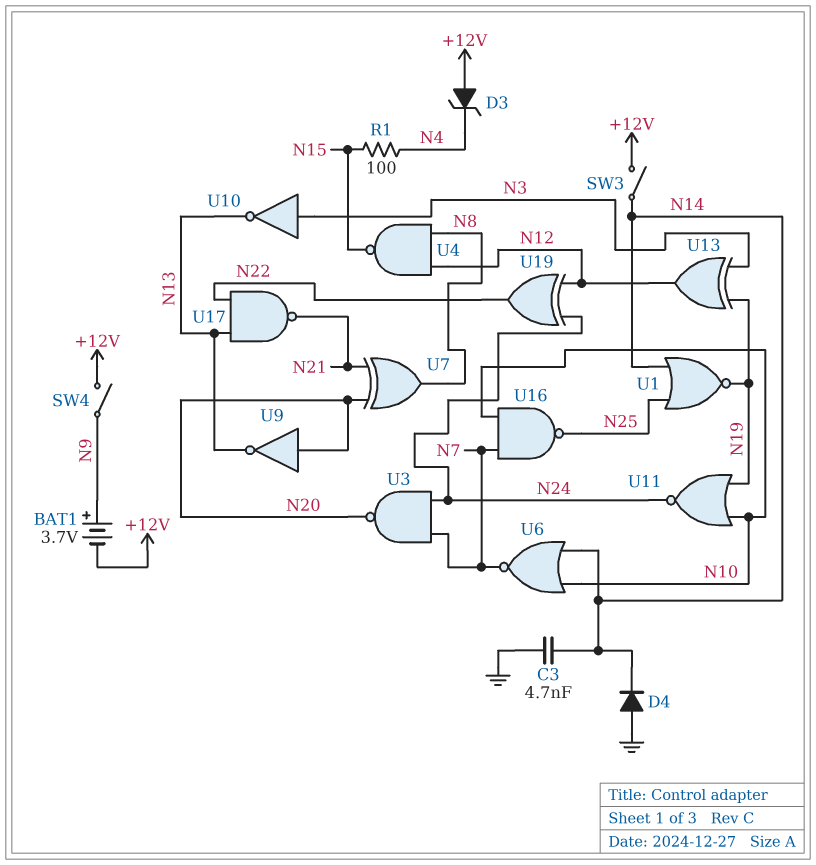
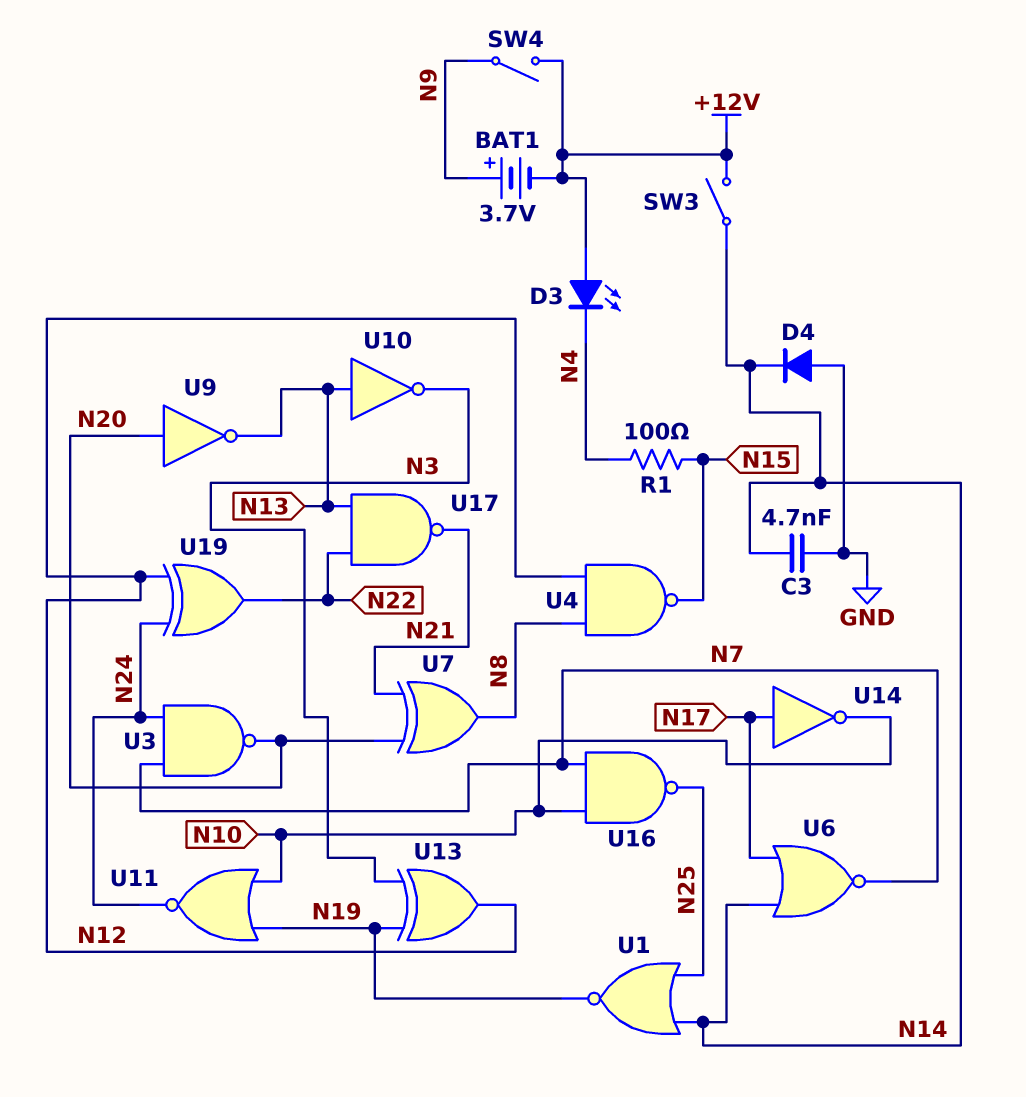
D3: zener (A +12V, K N4) -> LED (A +12V, K N4)
U6: NOR (in N10, in N14, out N7) -> NOR (in N14, in N17, out N7)
U10: NOT (in N3, out N13) -> NOT (in N13, out N3)
U14: none -> NOT (in N17, out N10)

